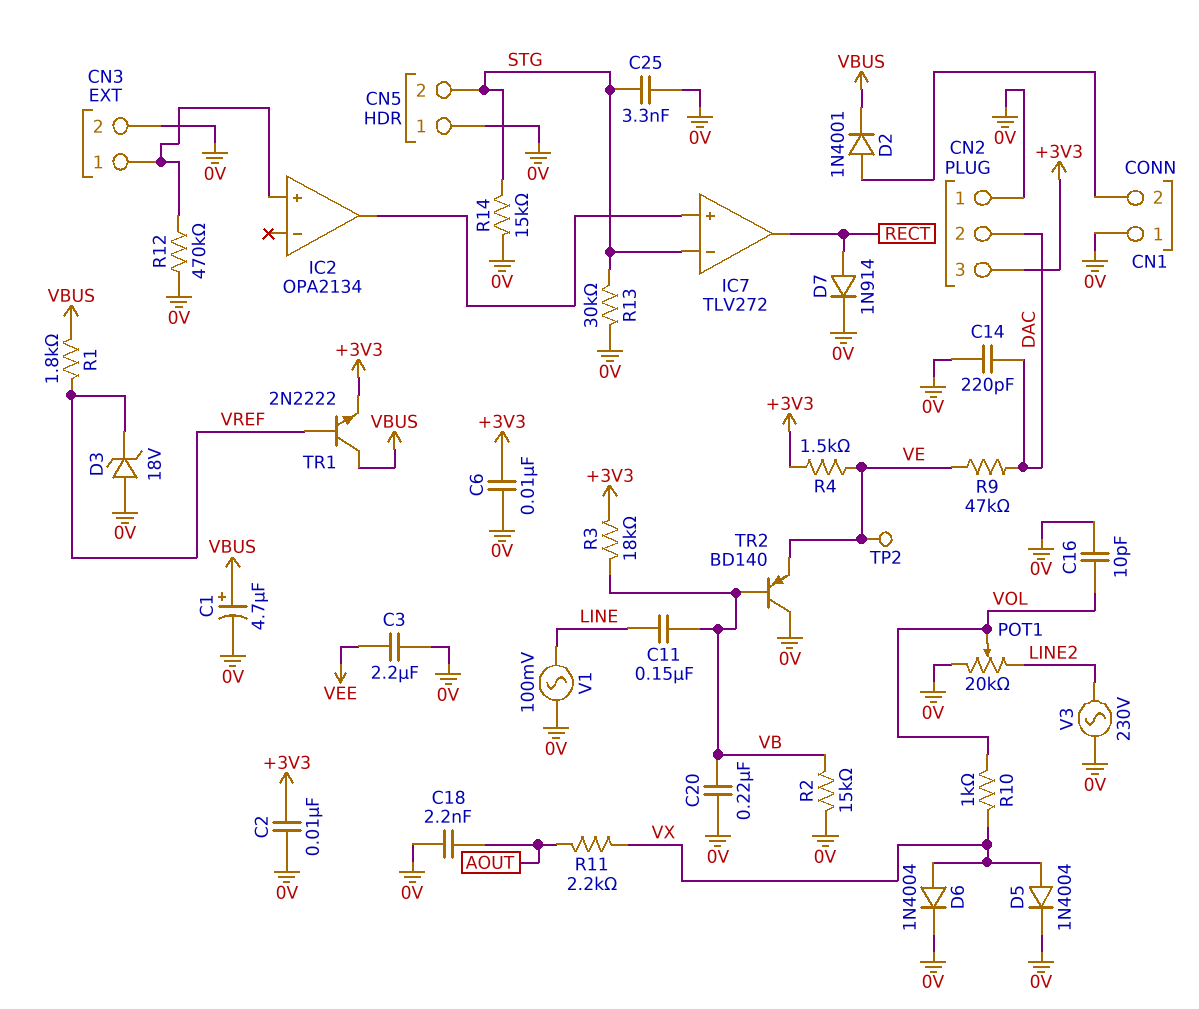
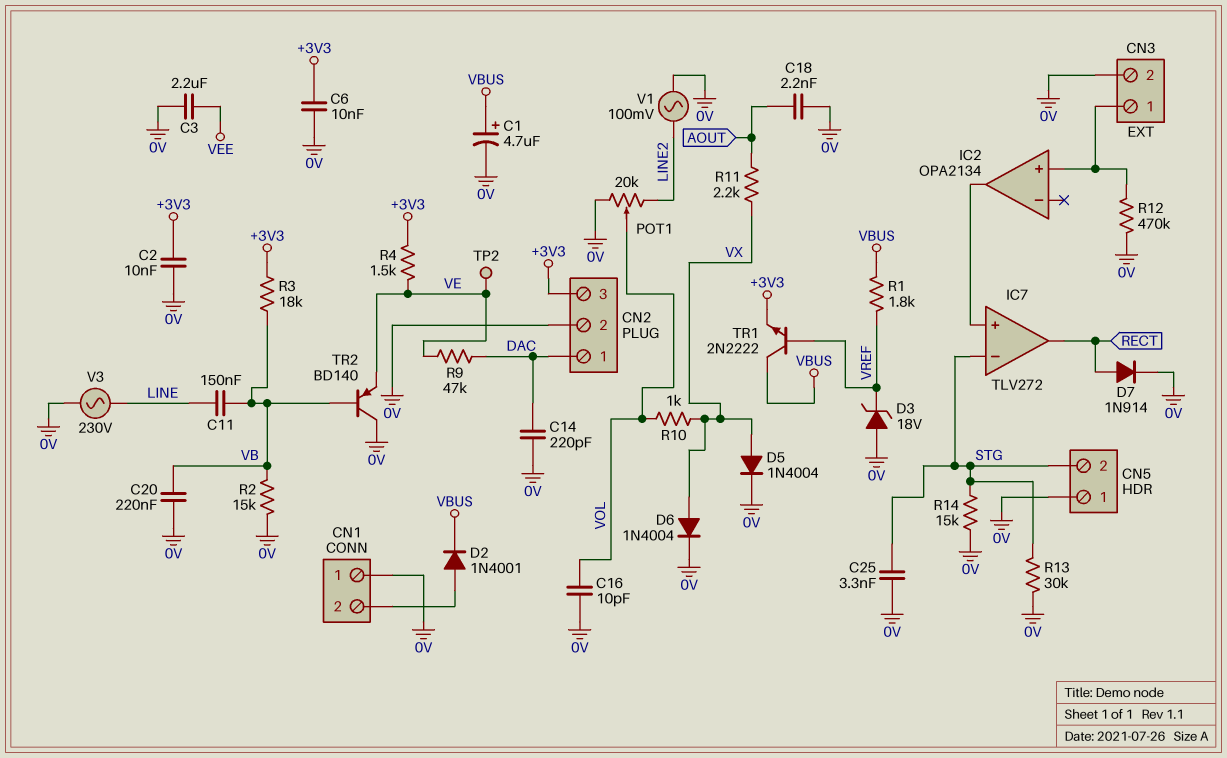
CN2 pin 1: 0V -> DAC
CN2 pin 2: DAC -> 0V
V1: AC 100mV (0V, LINE) -> AC 100mV (0V, LINE2)
V3: AC 230V (0V, LINE2) -> AC 230V (0V, LINE)

